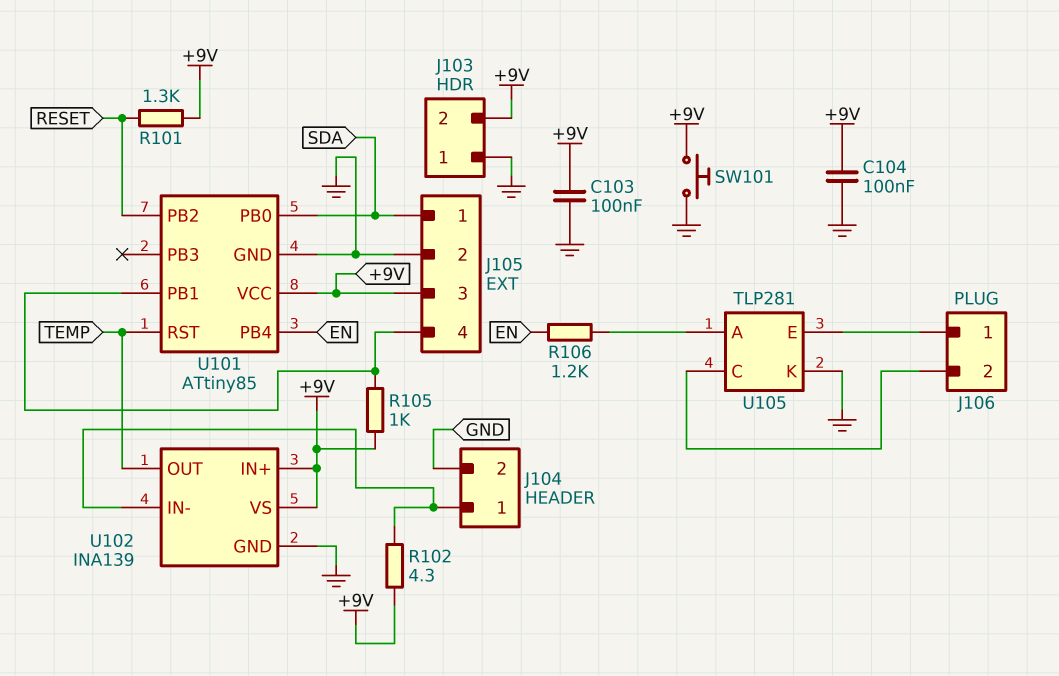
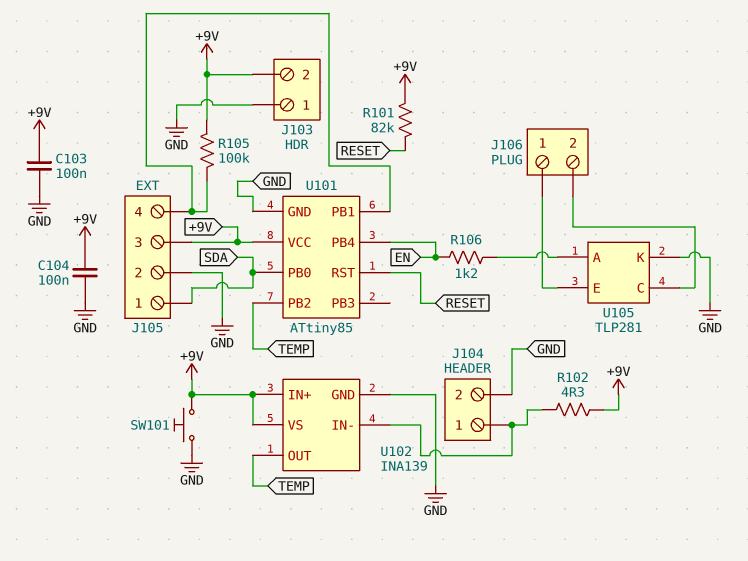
R101: 1.3k (+9V, RESET) -> 82k (+9V, RESET)
R105: 1k (+9V, J105/4) -> 100k (+9V, J105/4)
U101 pin PB2: RESET -> TEMP
U101 pin RST: TEMP -> RESET

